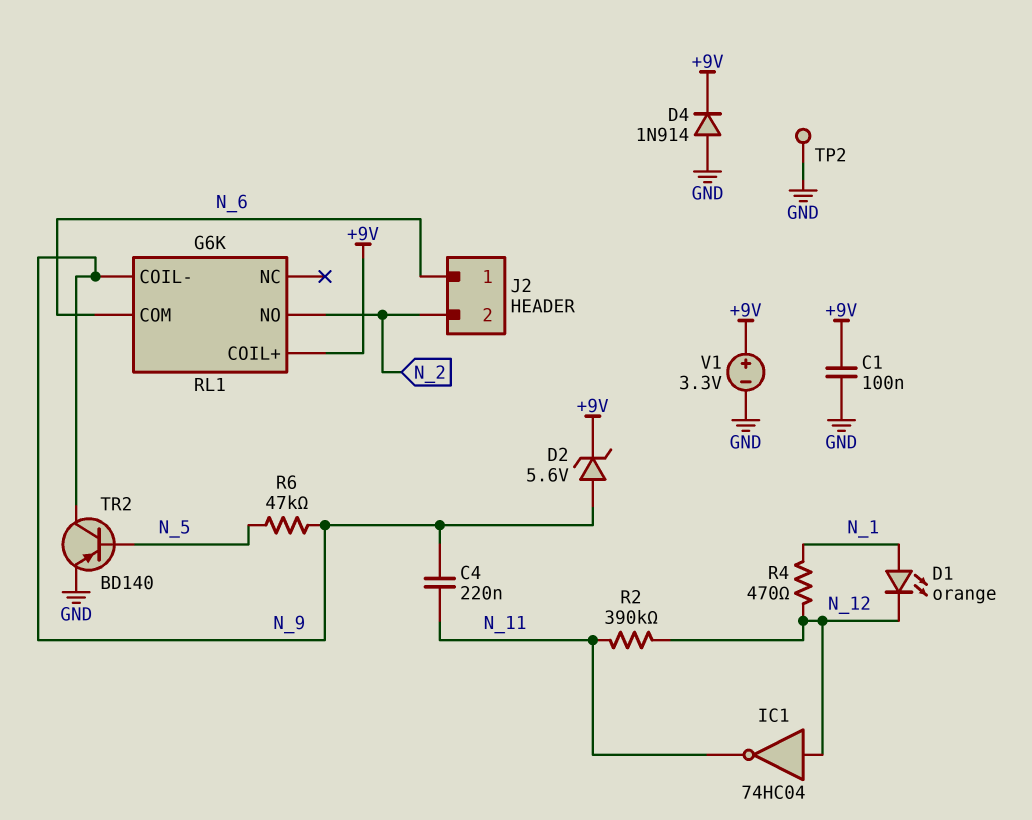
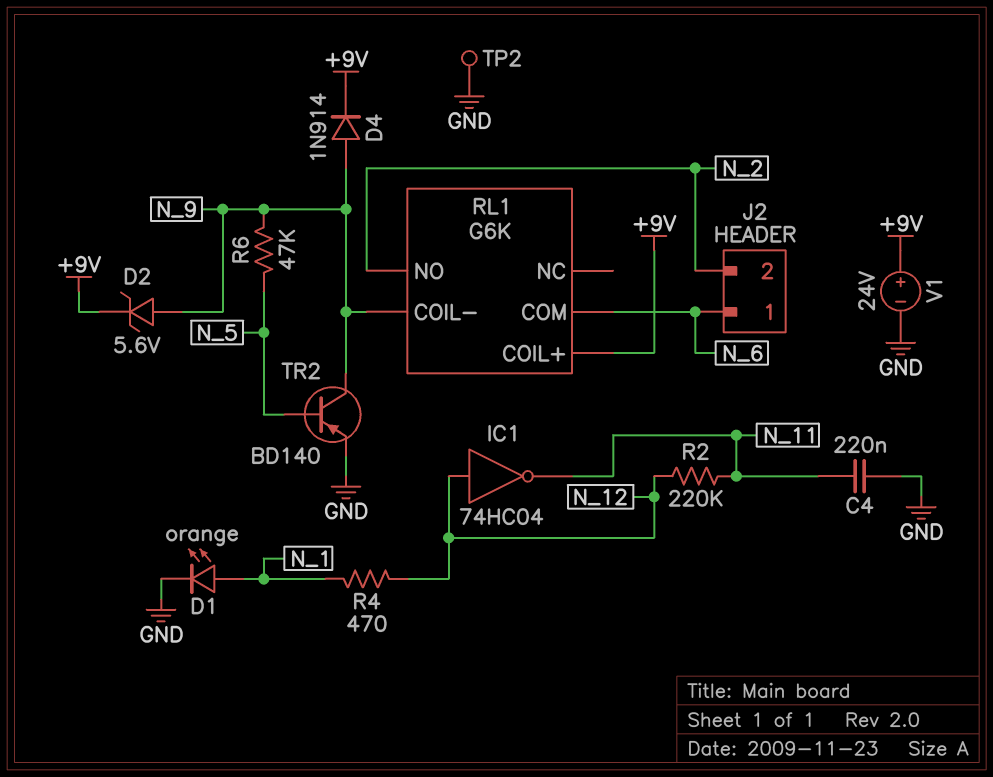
C1: 100nF (+9V, GND) -> none
C4: 220nF (N_9, N_11) -> 220nF (GND, N_11)
D1: LED orange (A N_1, K N_12) -> LED orange (A N_1, K GND)
D4: diode 1N914 (A GND, K +9V) -> diode 1N914 (A N_9, K +9V)
R2: 390k (N_11, N_12) -> 220k (N_11, N_12)
V1: 3.3V (plus +9V, minus GND) -> 24V (plus +9V, minus GND)

